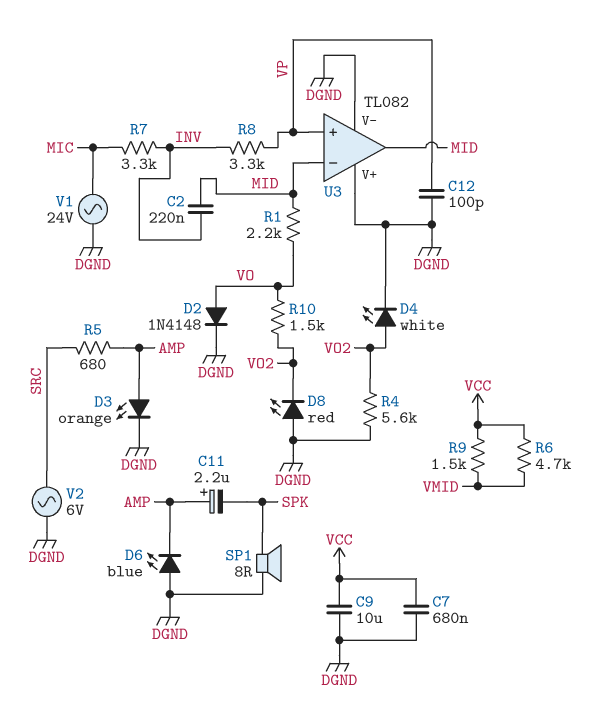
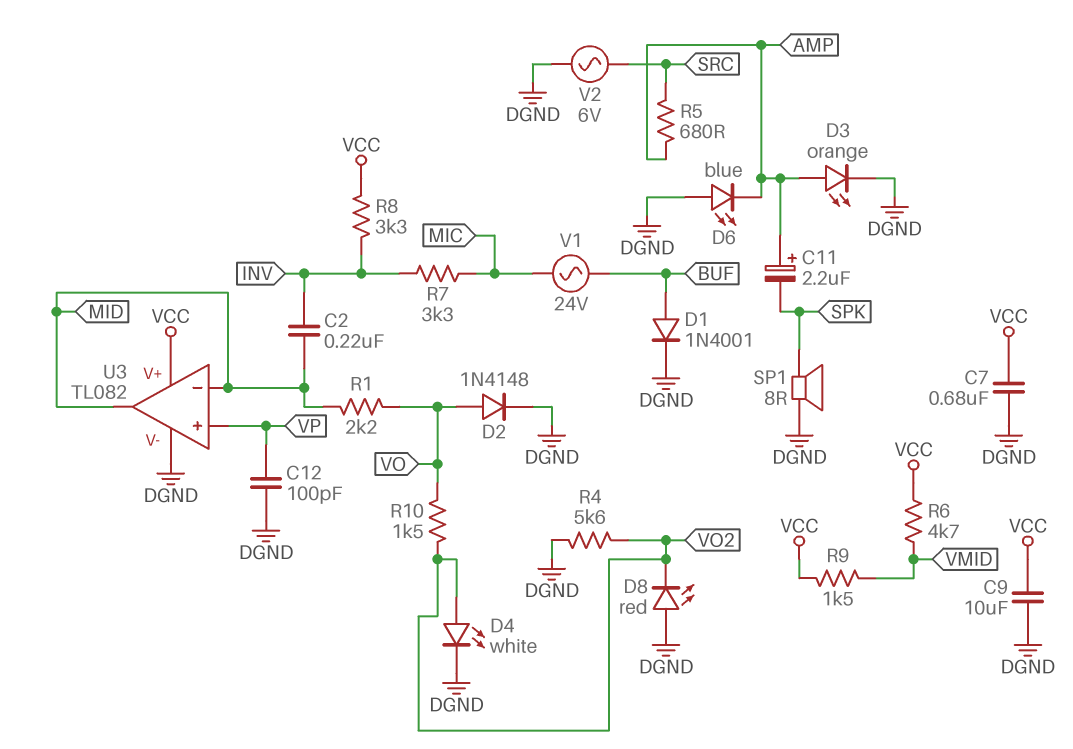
D1: none -> diode 1N4001 (A BUF, K DGND)
R8: 3.3k (INV, VP) -> 3.3k (INV, VCC)
U3 pin V+: DGND -> VCC
V1: AC 24V (DGND, MIC) -> AC 24V (BUF, MIC)

